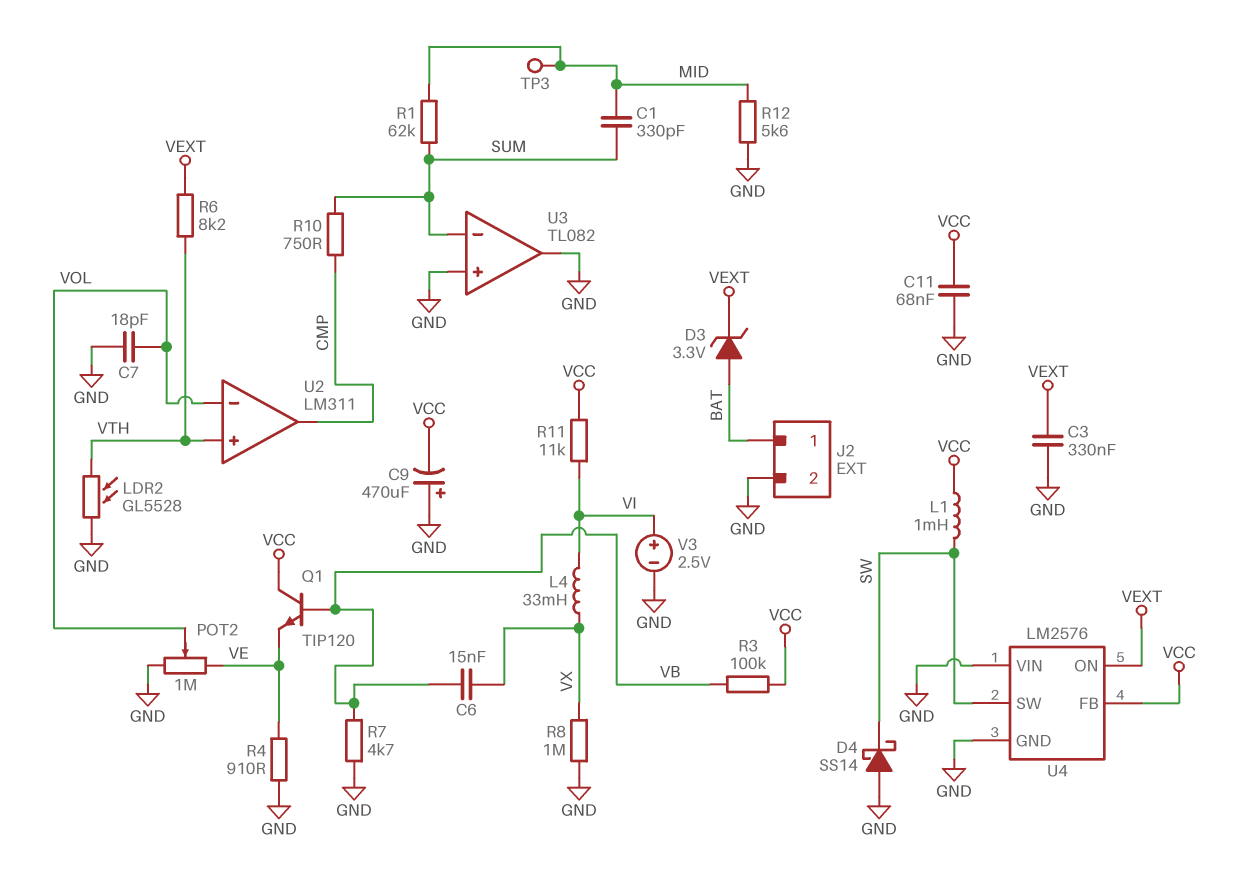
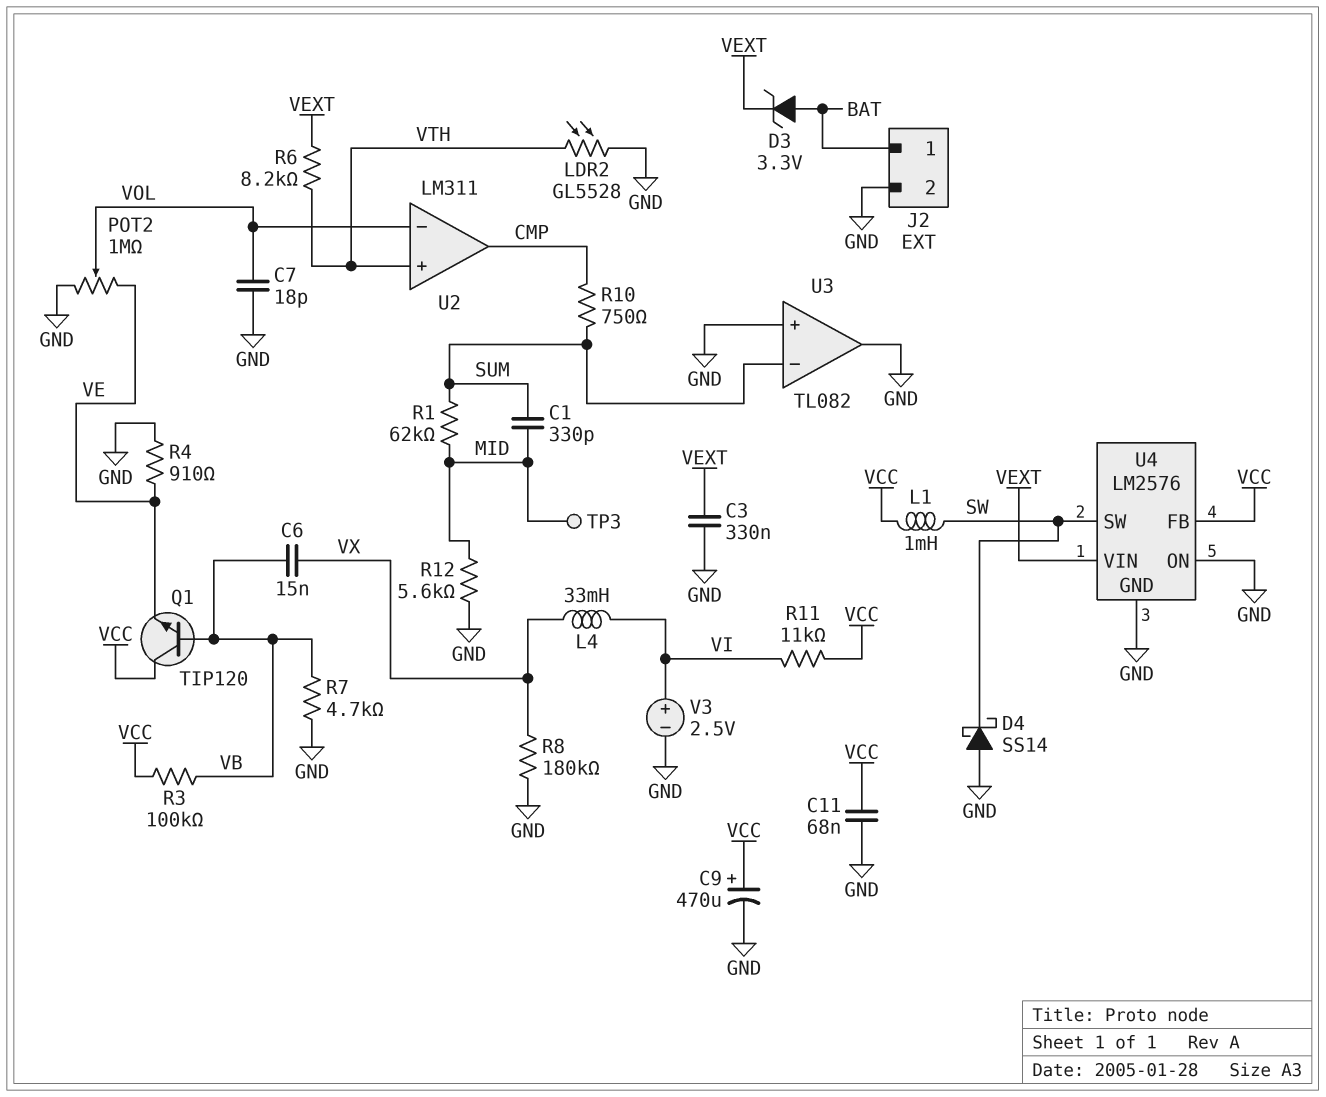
C9: 470uF (plus GND, minus VCC) -> 470uF (plus VCC, minus GND)
R8: 1M (GND, VX) -> 180k (GND, VX)
U4 pin ON: VEXT -> GND
U4 pin VIN: GND -> VEXT

